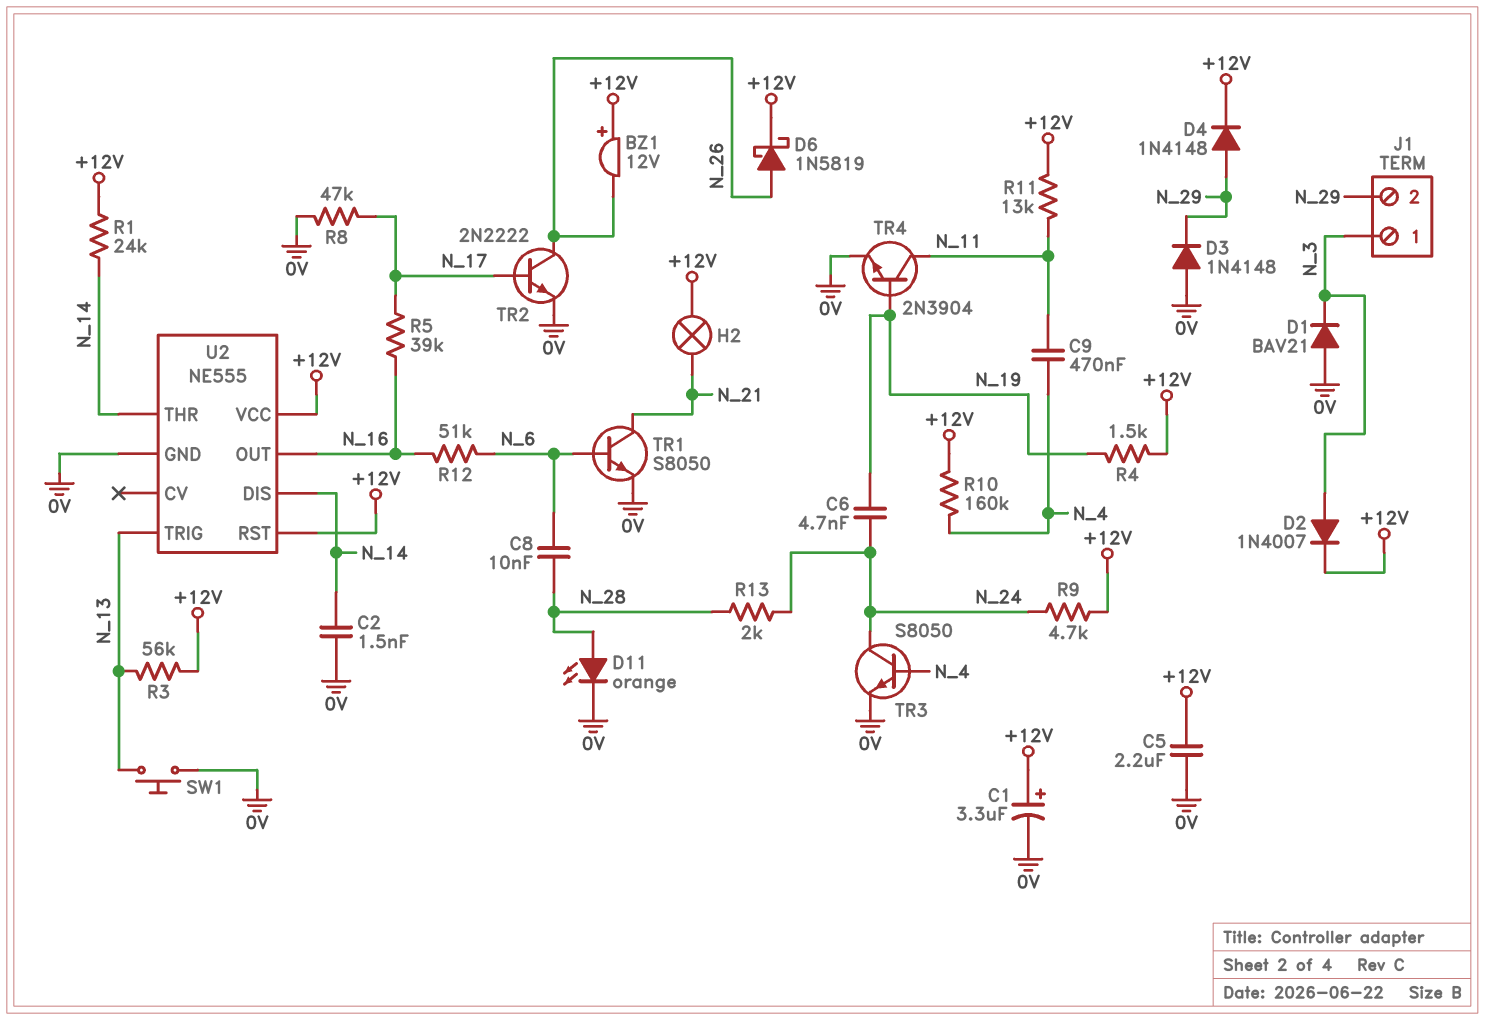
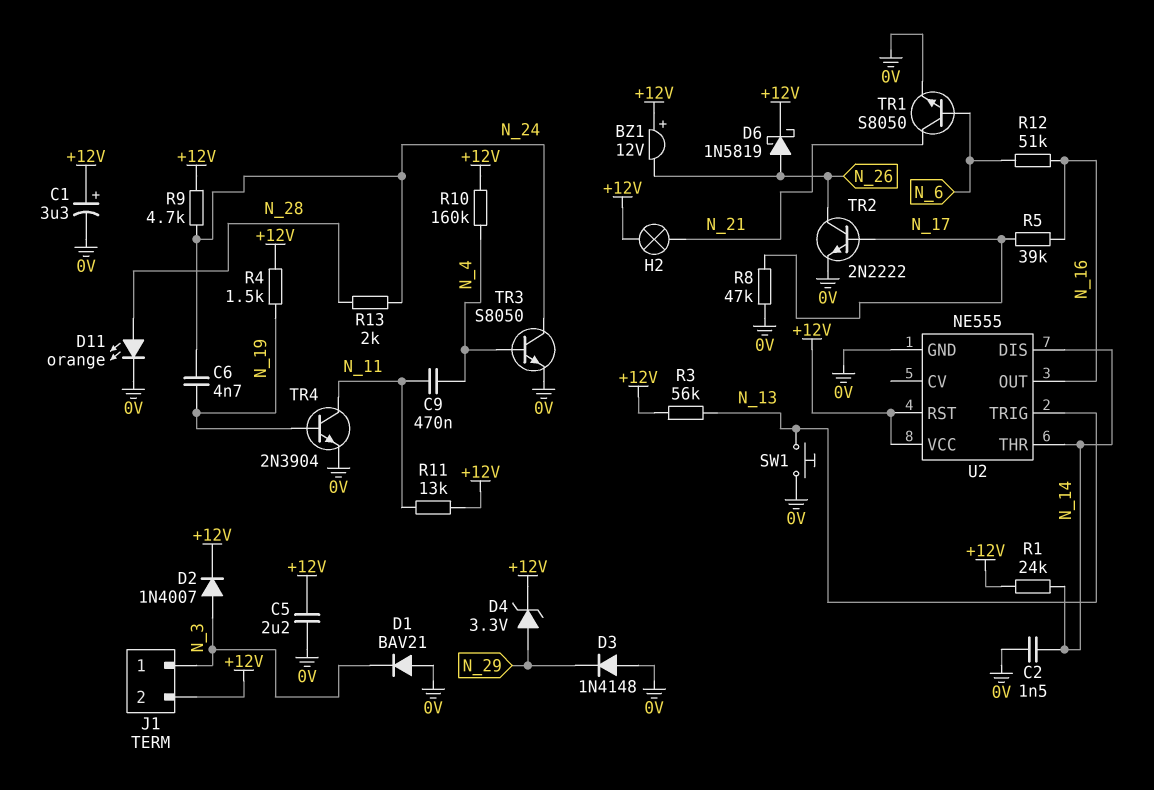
C8: 10nF (N_6, N_28) -> none
D4: diode 1N4148 (A N_29, K +12V) -> zener 3.3V (A N_29, K +12V)
J1 pin 2: N_29 -> +12V

